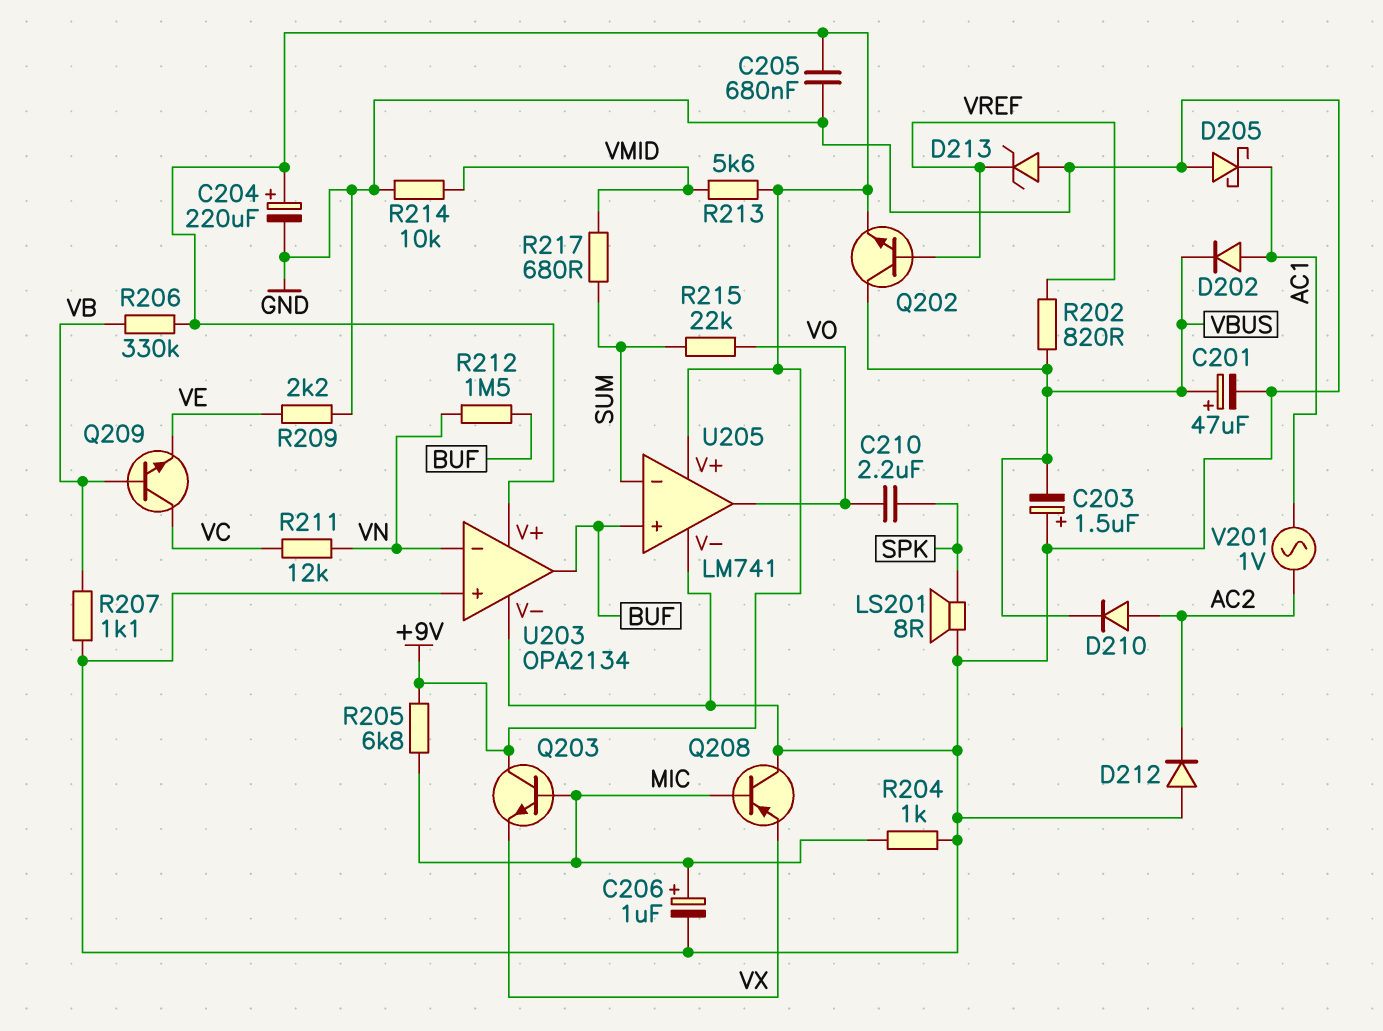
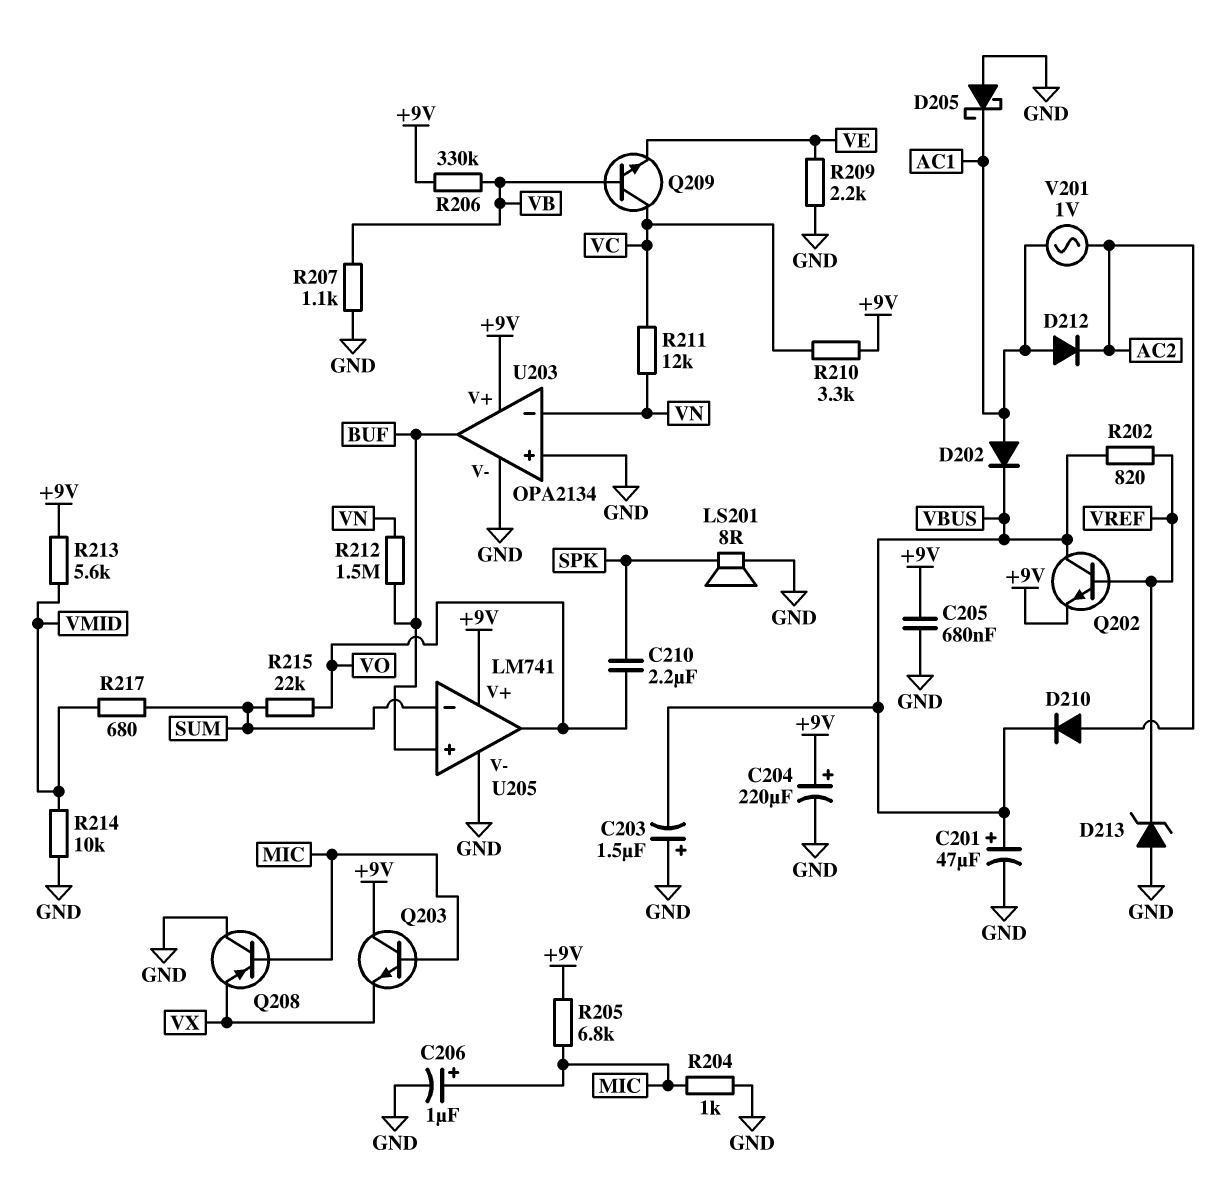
D212: diode (A GND, K AC2) -> diode (A AC1, K AC2)
R210: none -> 3.3k (+9V, VC)

